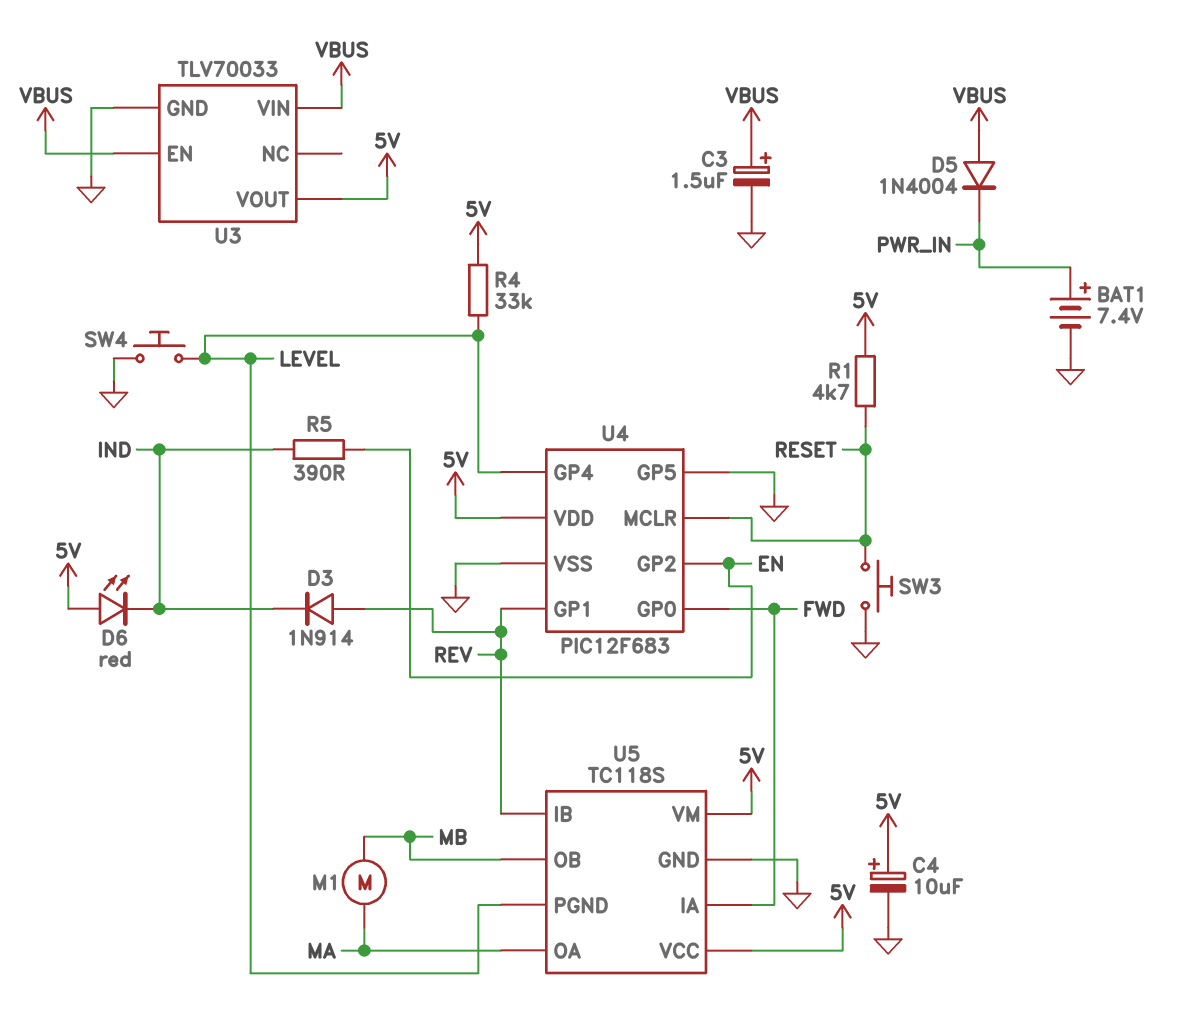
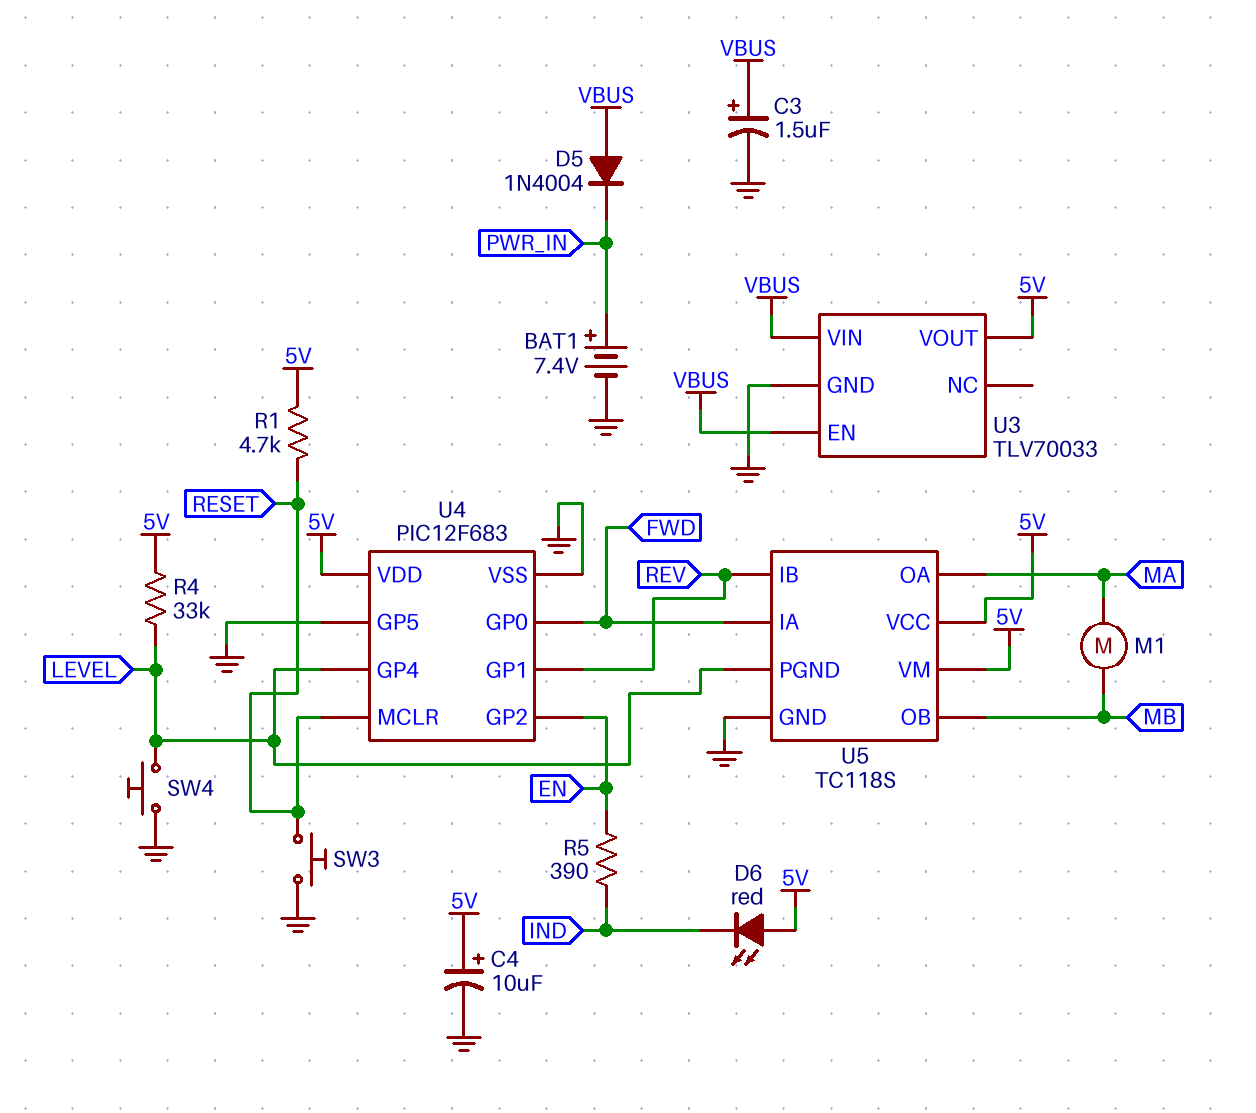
D3: diode 1N914 (A REV, K IND) -> none

